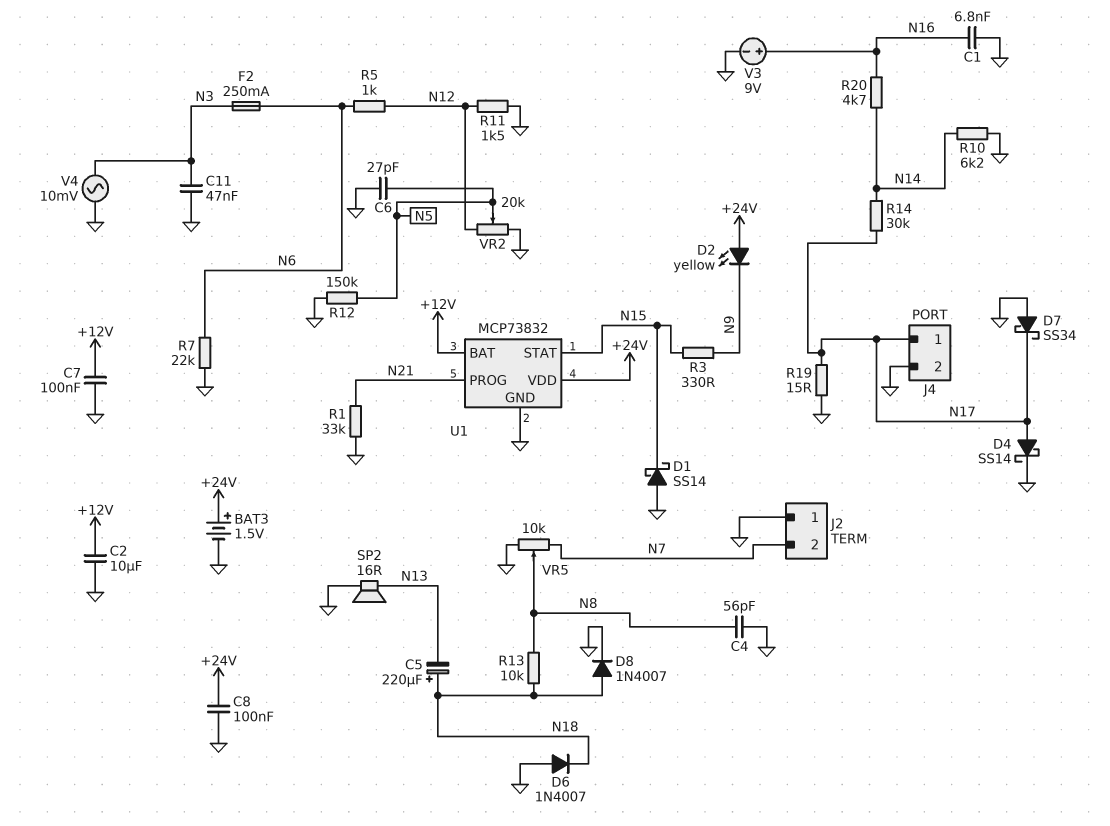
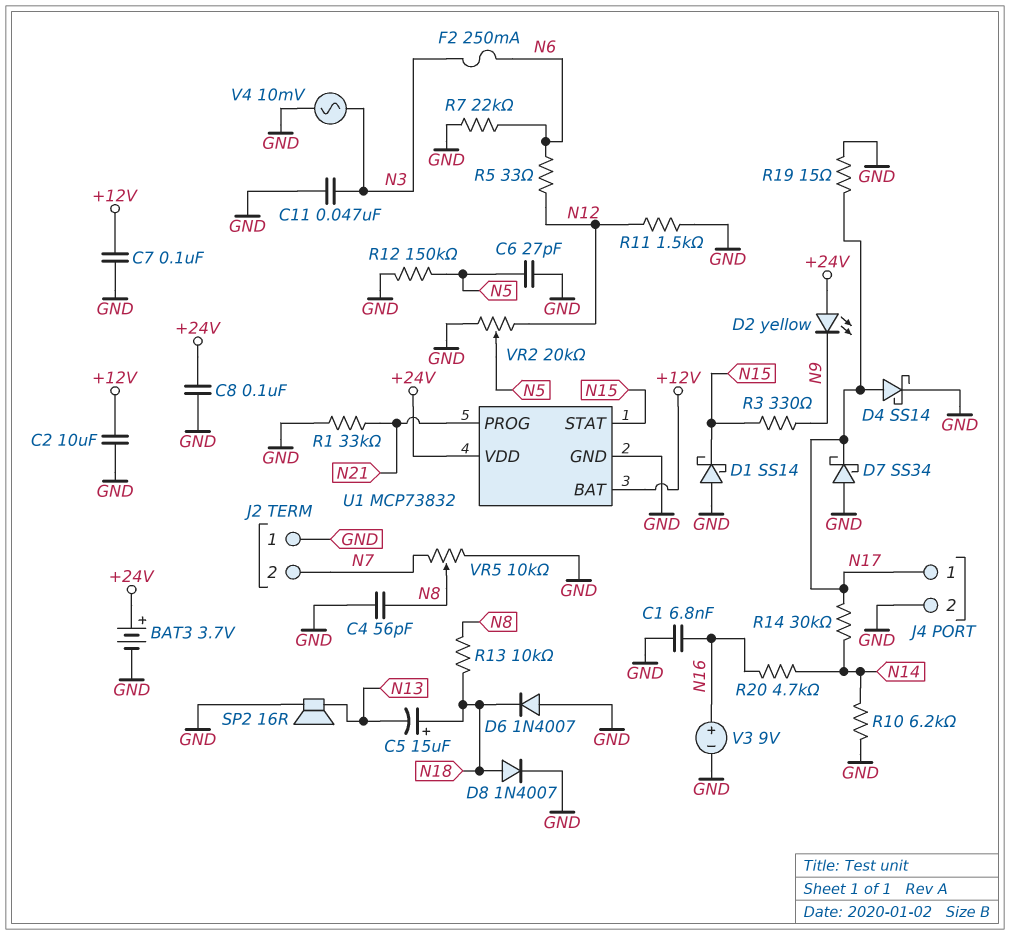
BAT3: 1.5V (plus +24V, minus GND) -> 3.7V (plus +24V, minus GND)
C5: 220uF (plus N18, minus N13) -> 15uF (plus N18, minus N13)
R5: 1k (N6, N12) -> 33 (N6, N12)

